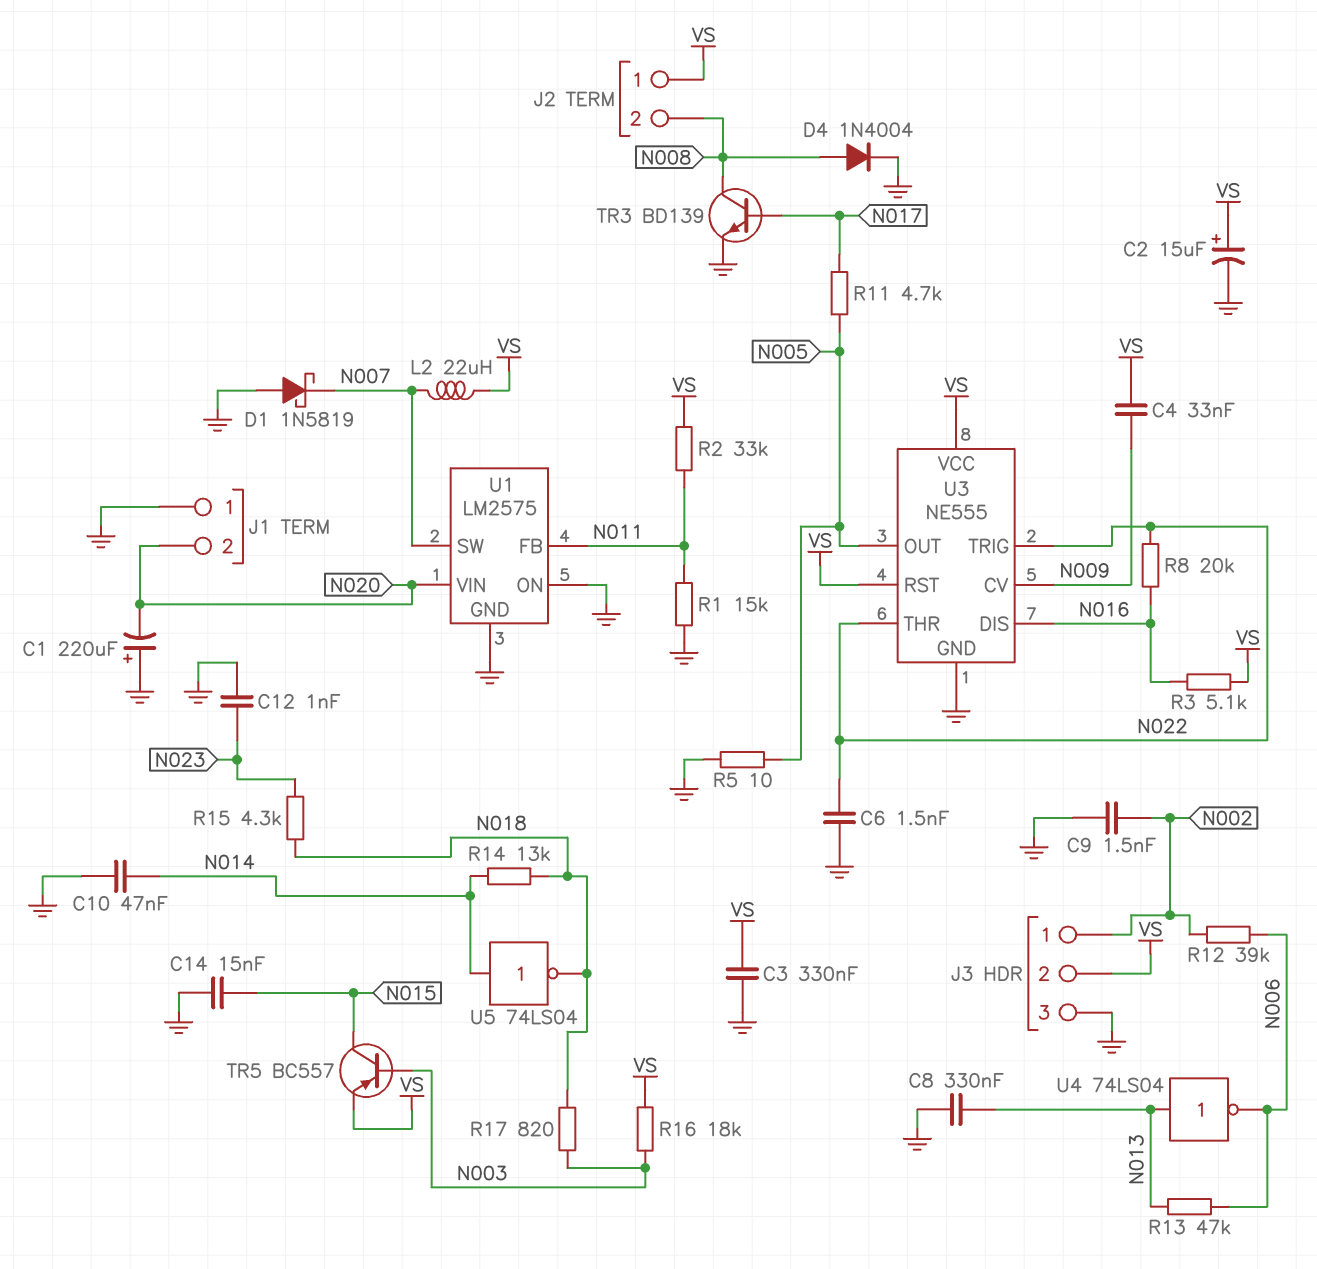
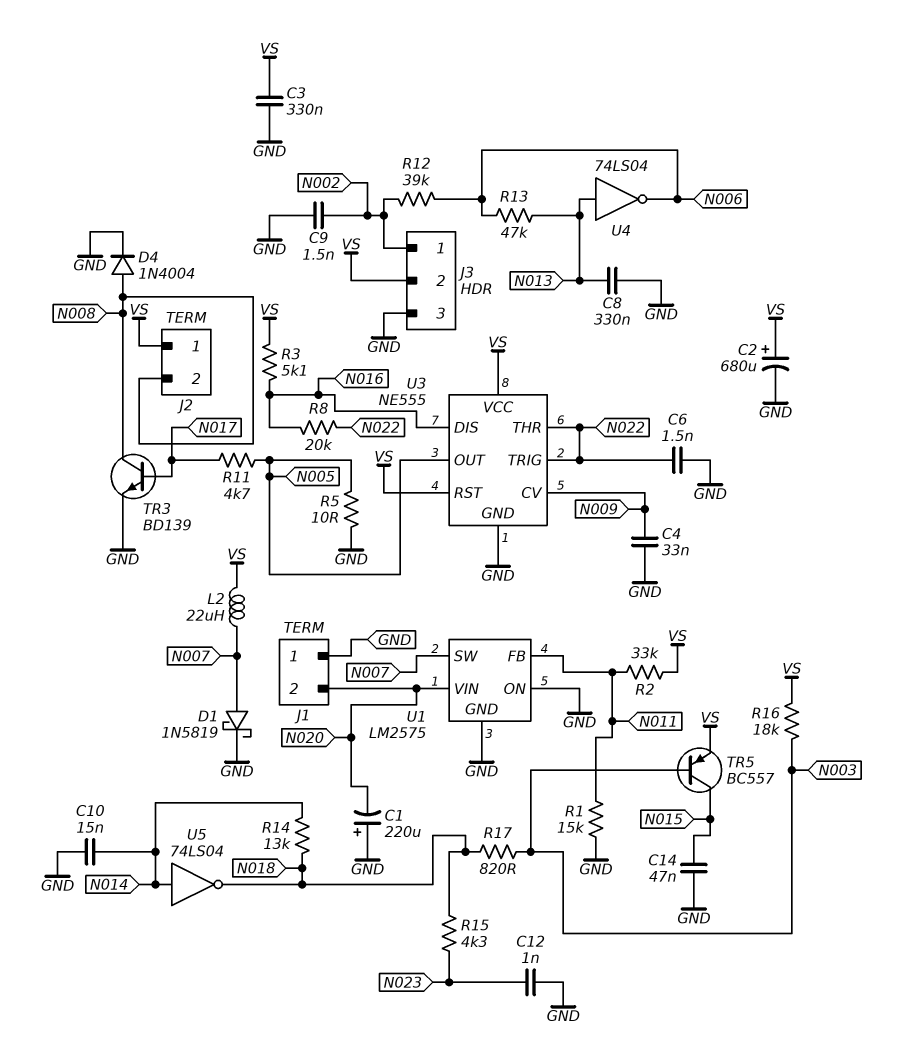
C2: 15uF (plus VS, minus GND) -> 680uF (plus VS, minus GND)
C4: 33nF (N009, VS) -> 33nF (GND, N009)
C10: 47nF (GND, N014) -> 15nF (GND, N014)
C14: 15nF (GND, N015) -> 47nF (GND, N015)
D1: schottky 1N5819 (A GND, K N007) -> schottky 1N5819 (A N007, K GND)

